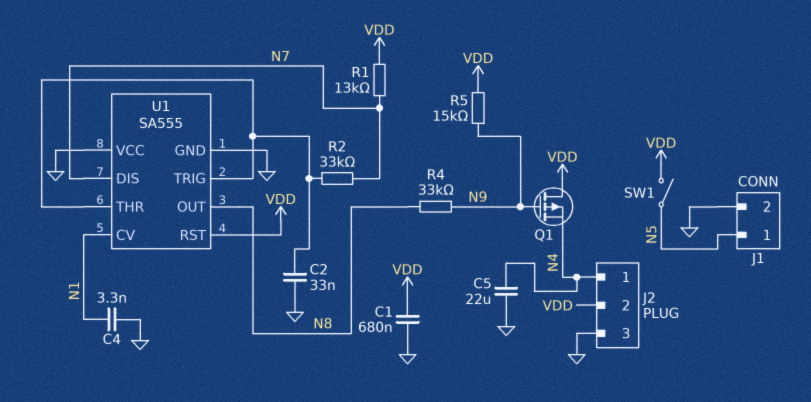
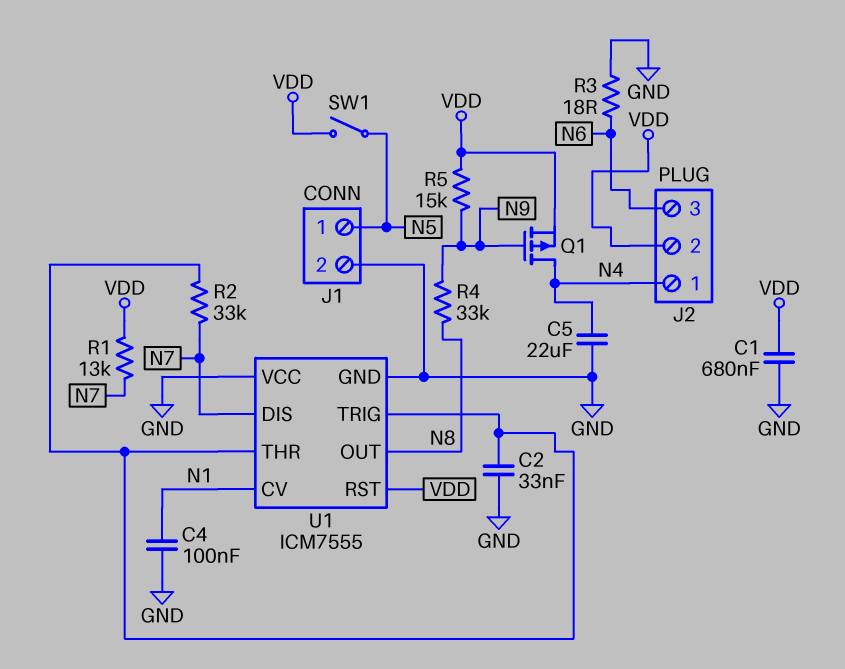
C4: 3.3nF (GND, N1) -> 100nF (GND, N1)
J2 pin 3: GND -> N6
Q1: PMOS (G N9, D VDD, S N4) -> PMOS (G N9, D N4, S VDD)
R3: none -> 18 (GND, N6)
U1: SA555 -> ICM7555

